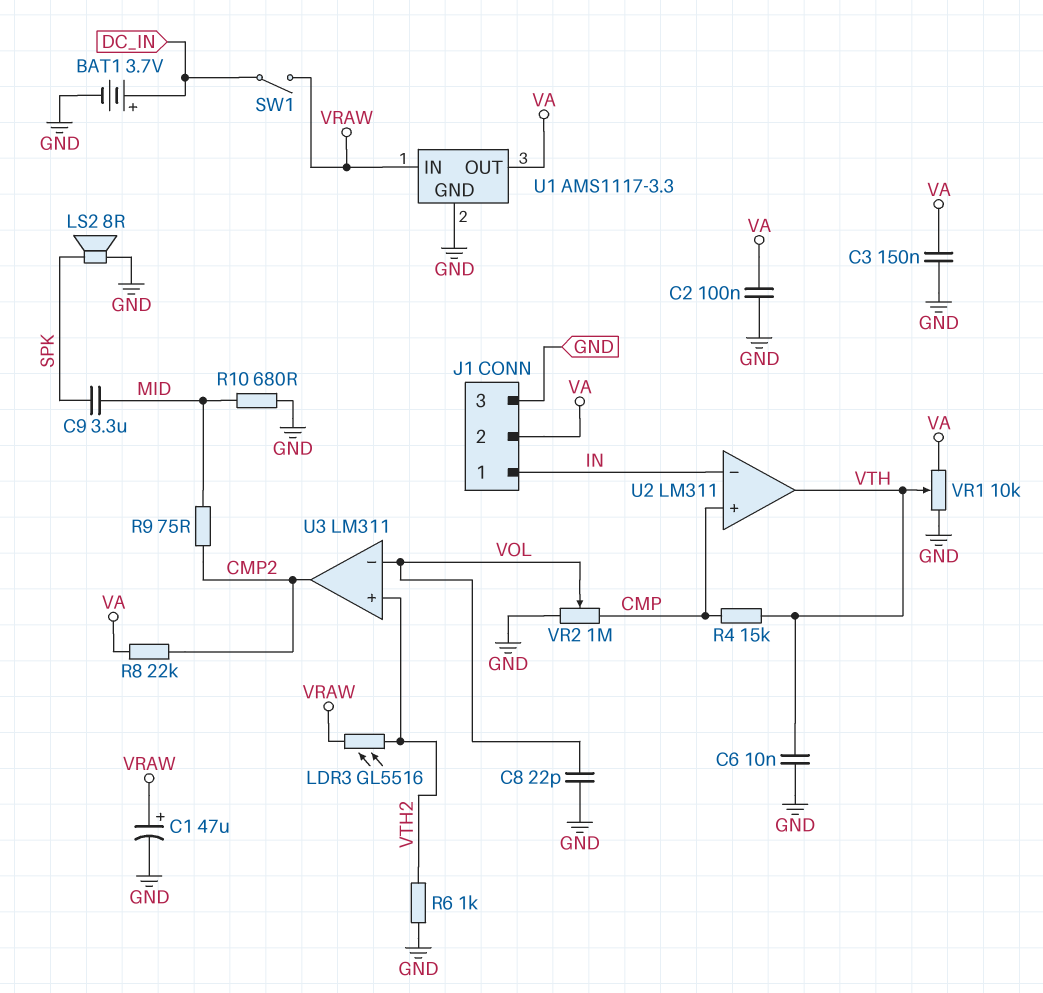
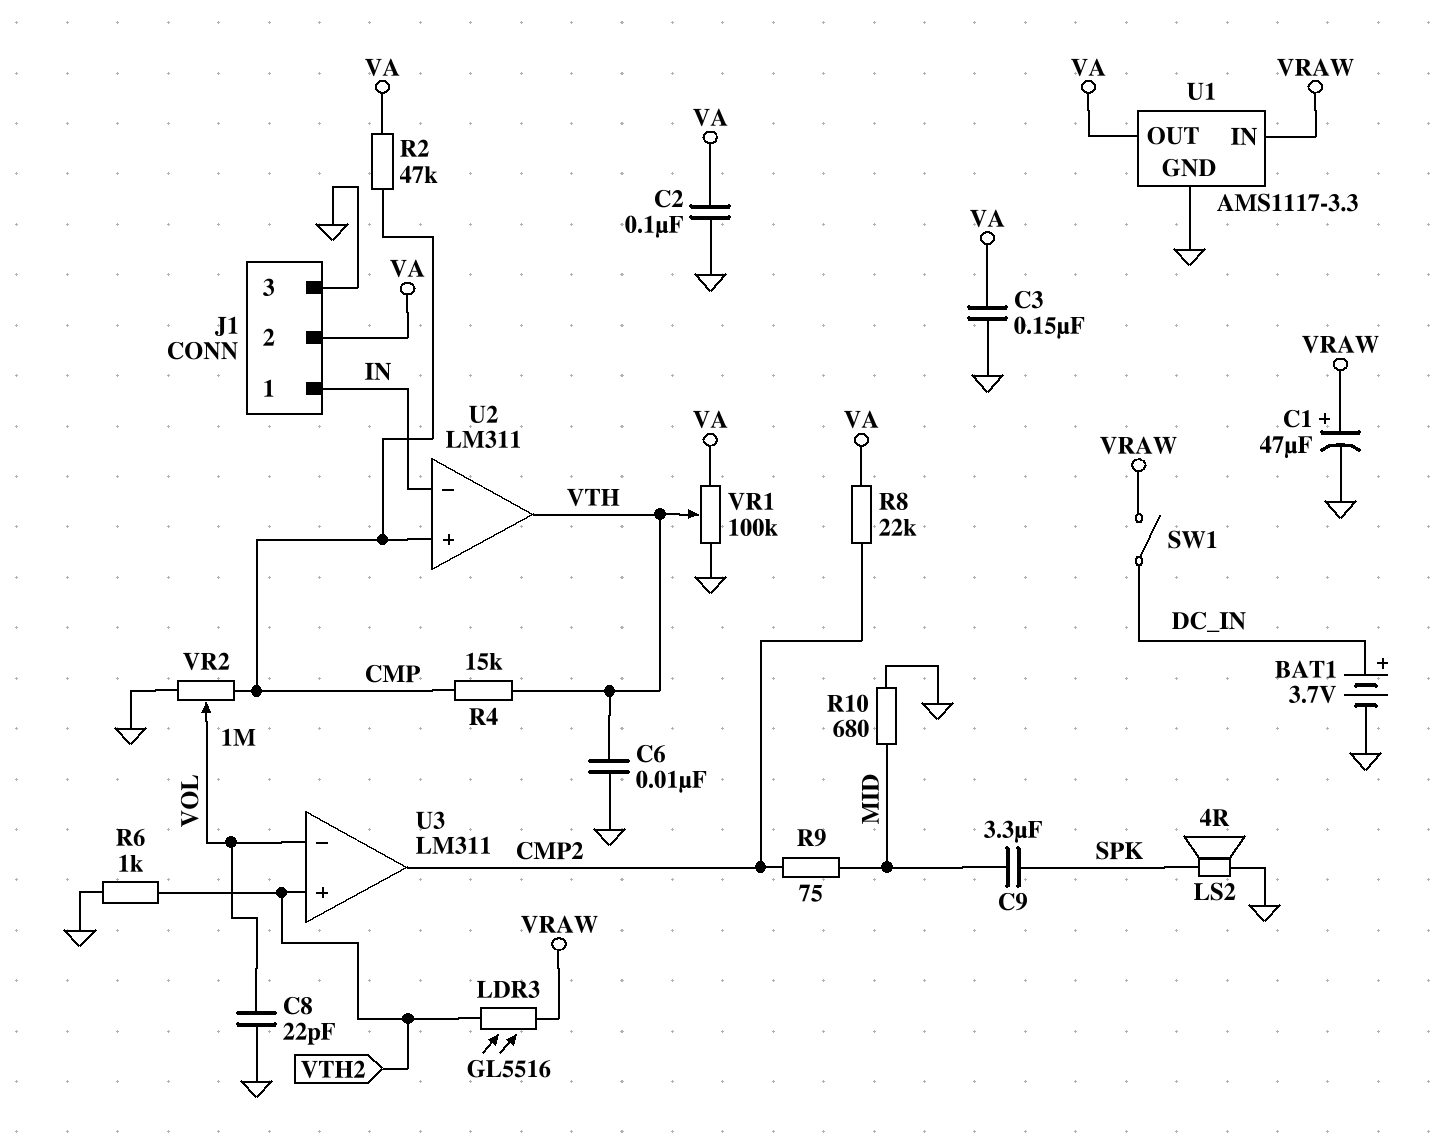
LS2: speaker 8R (GND, SPK) -> speaker 4R (GND, SPK)
R2: none -> 47k (CMP, VA)
VR1: 10k (GND, VA, wiper VTH) -> 100k (GND, VA, wiper VTH)

